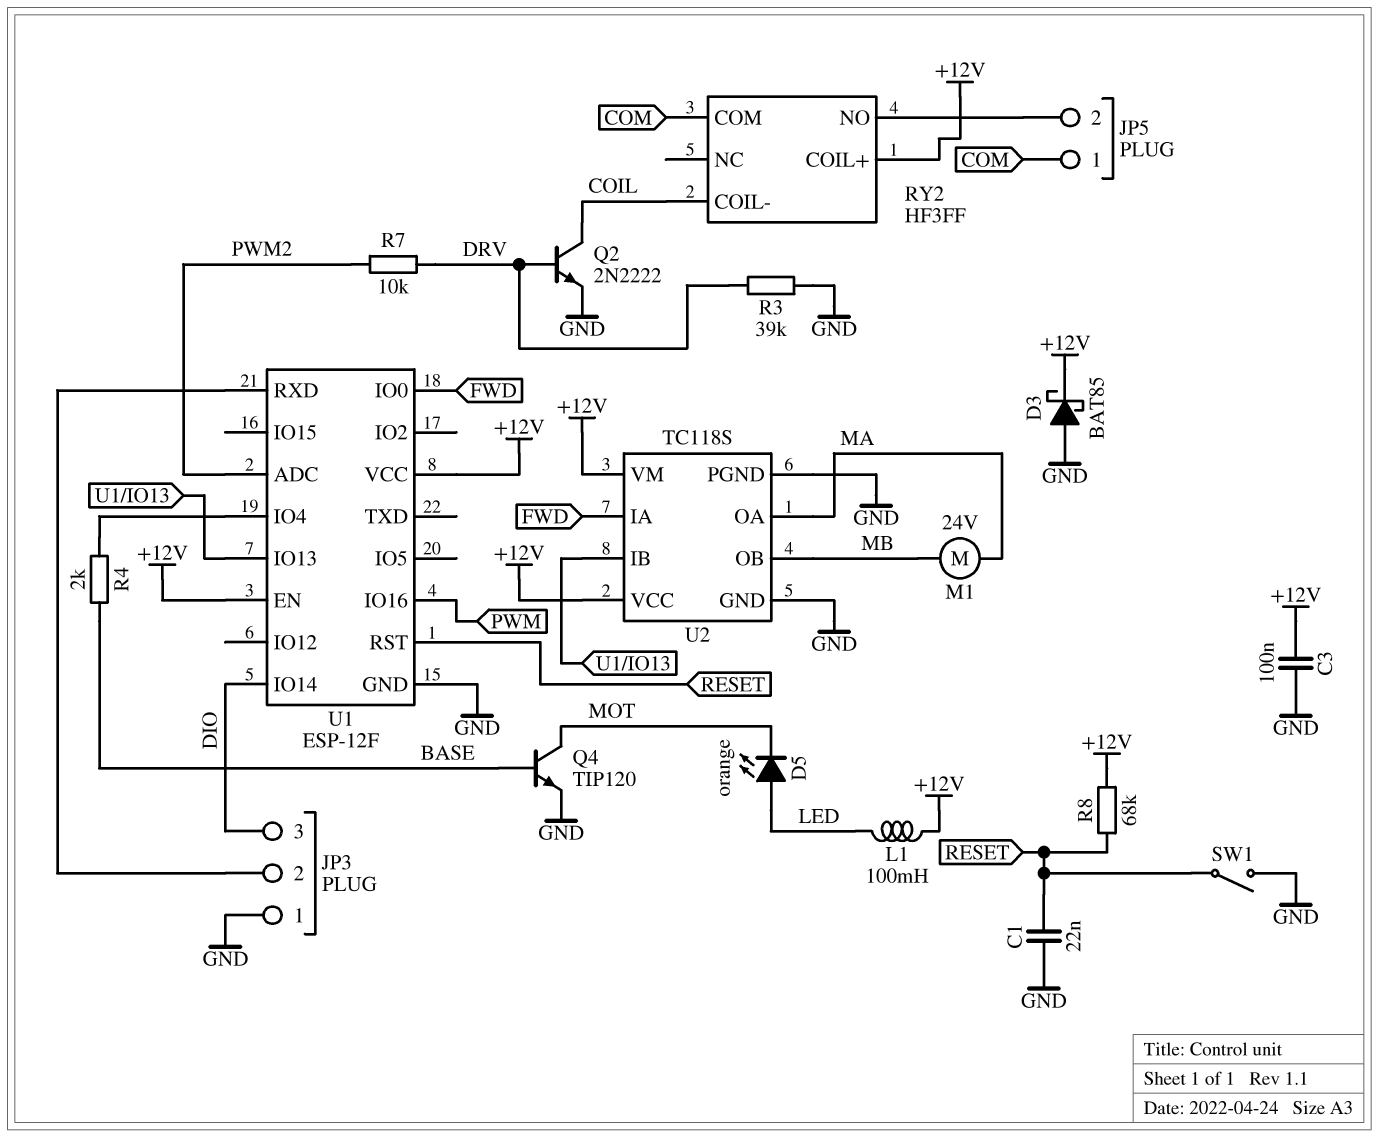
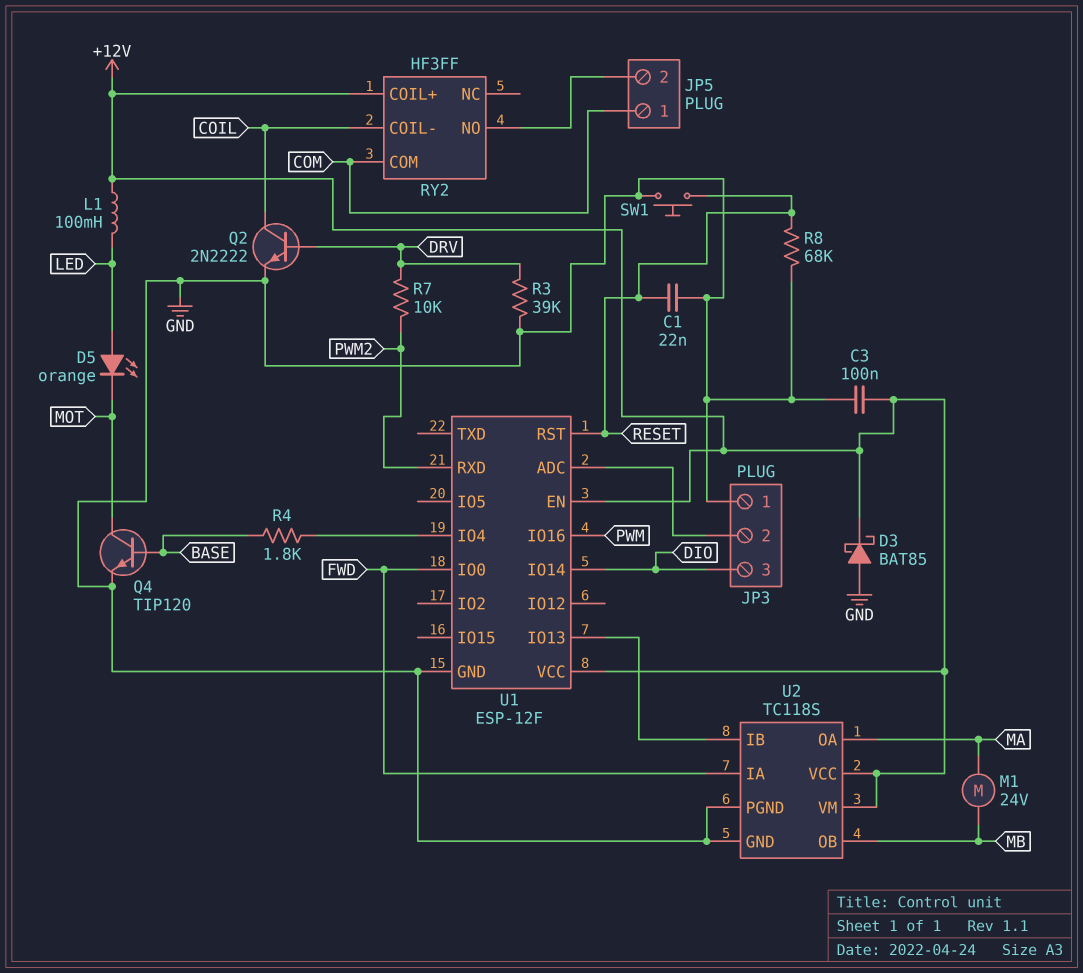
R4: 2k (BASE, U1/IO4) -> 1.8k (BASE, U1/IO4)
R8: 68k (+12V, RESET) -> 68k (GND, RESET)
SW1: switch (GND, RESET) -> button (GND, RESET)
U1 pin ADC: PWM2 -> JP3/2
U1 pin RXD: JP3/2 -> PWM2

